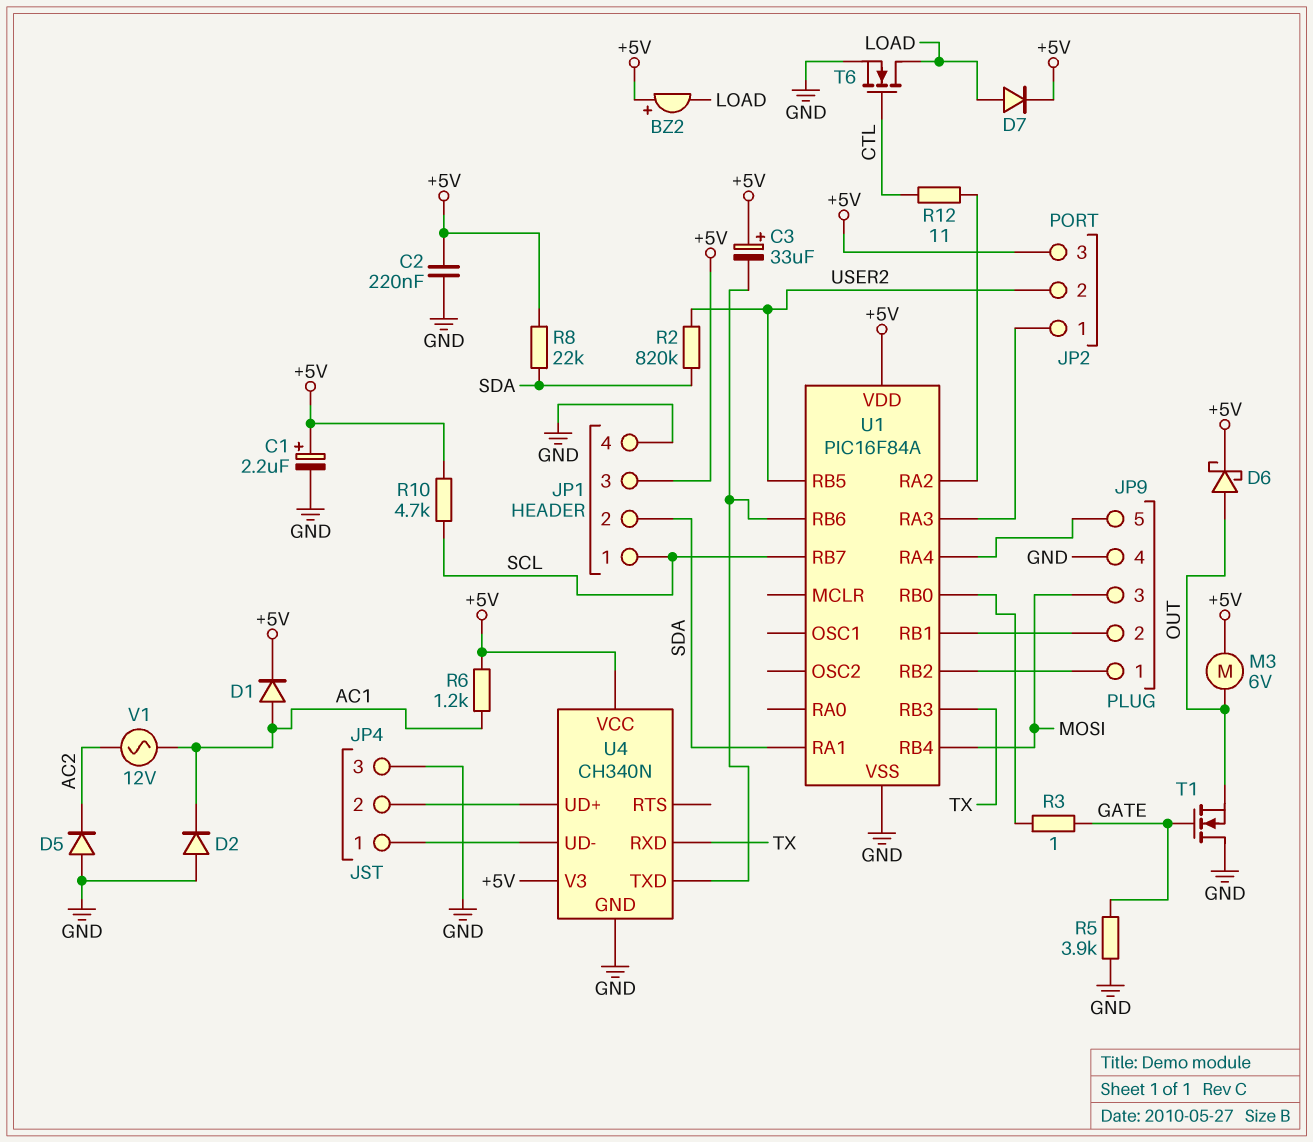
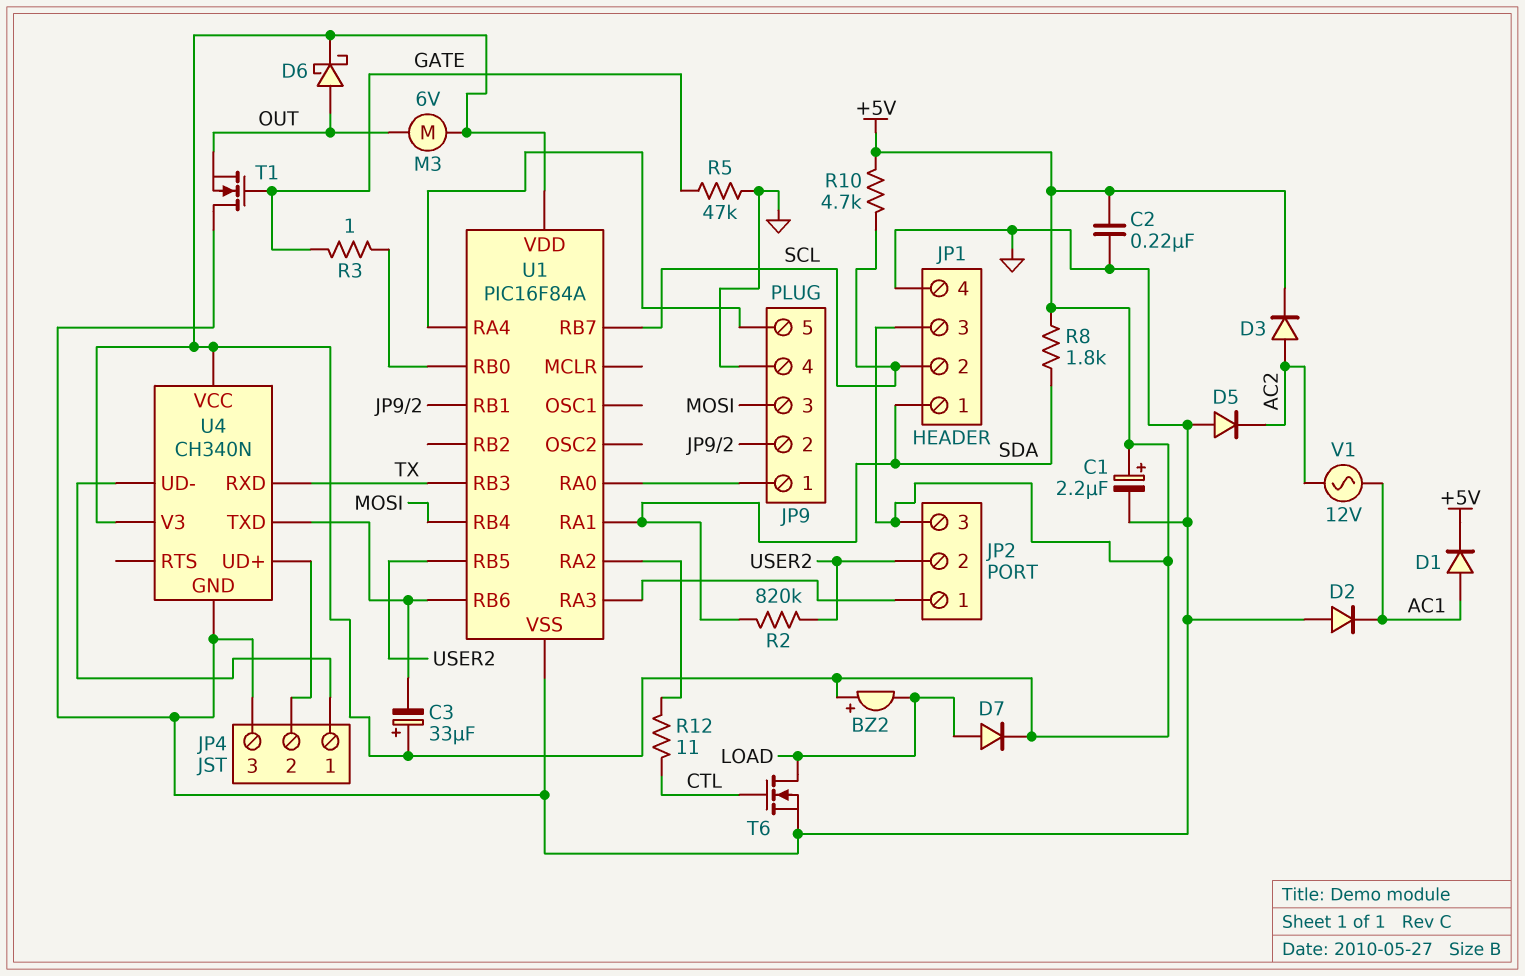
D3: none -> diode (A AC2, K +5V)
JP1 pin 1: SCL -> SDA
JP1 pin 2: SDA -> SCL
R5: 3.9k (GATE, GND) -> 47k (GATE, GND)
R6: 1.2k (+5V, AC1) -> none
R8: 22k (+5V, SDA) -> 1.8k (+5V, SDA)
U1 pin RA0: none -> JP9/1
U1 pin RB2: JP9/1 -> none

